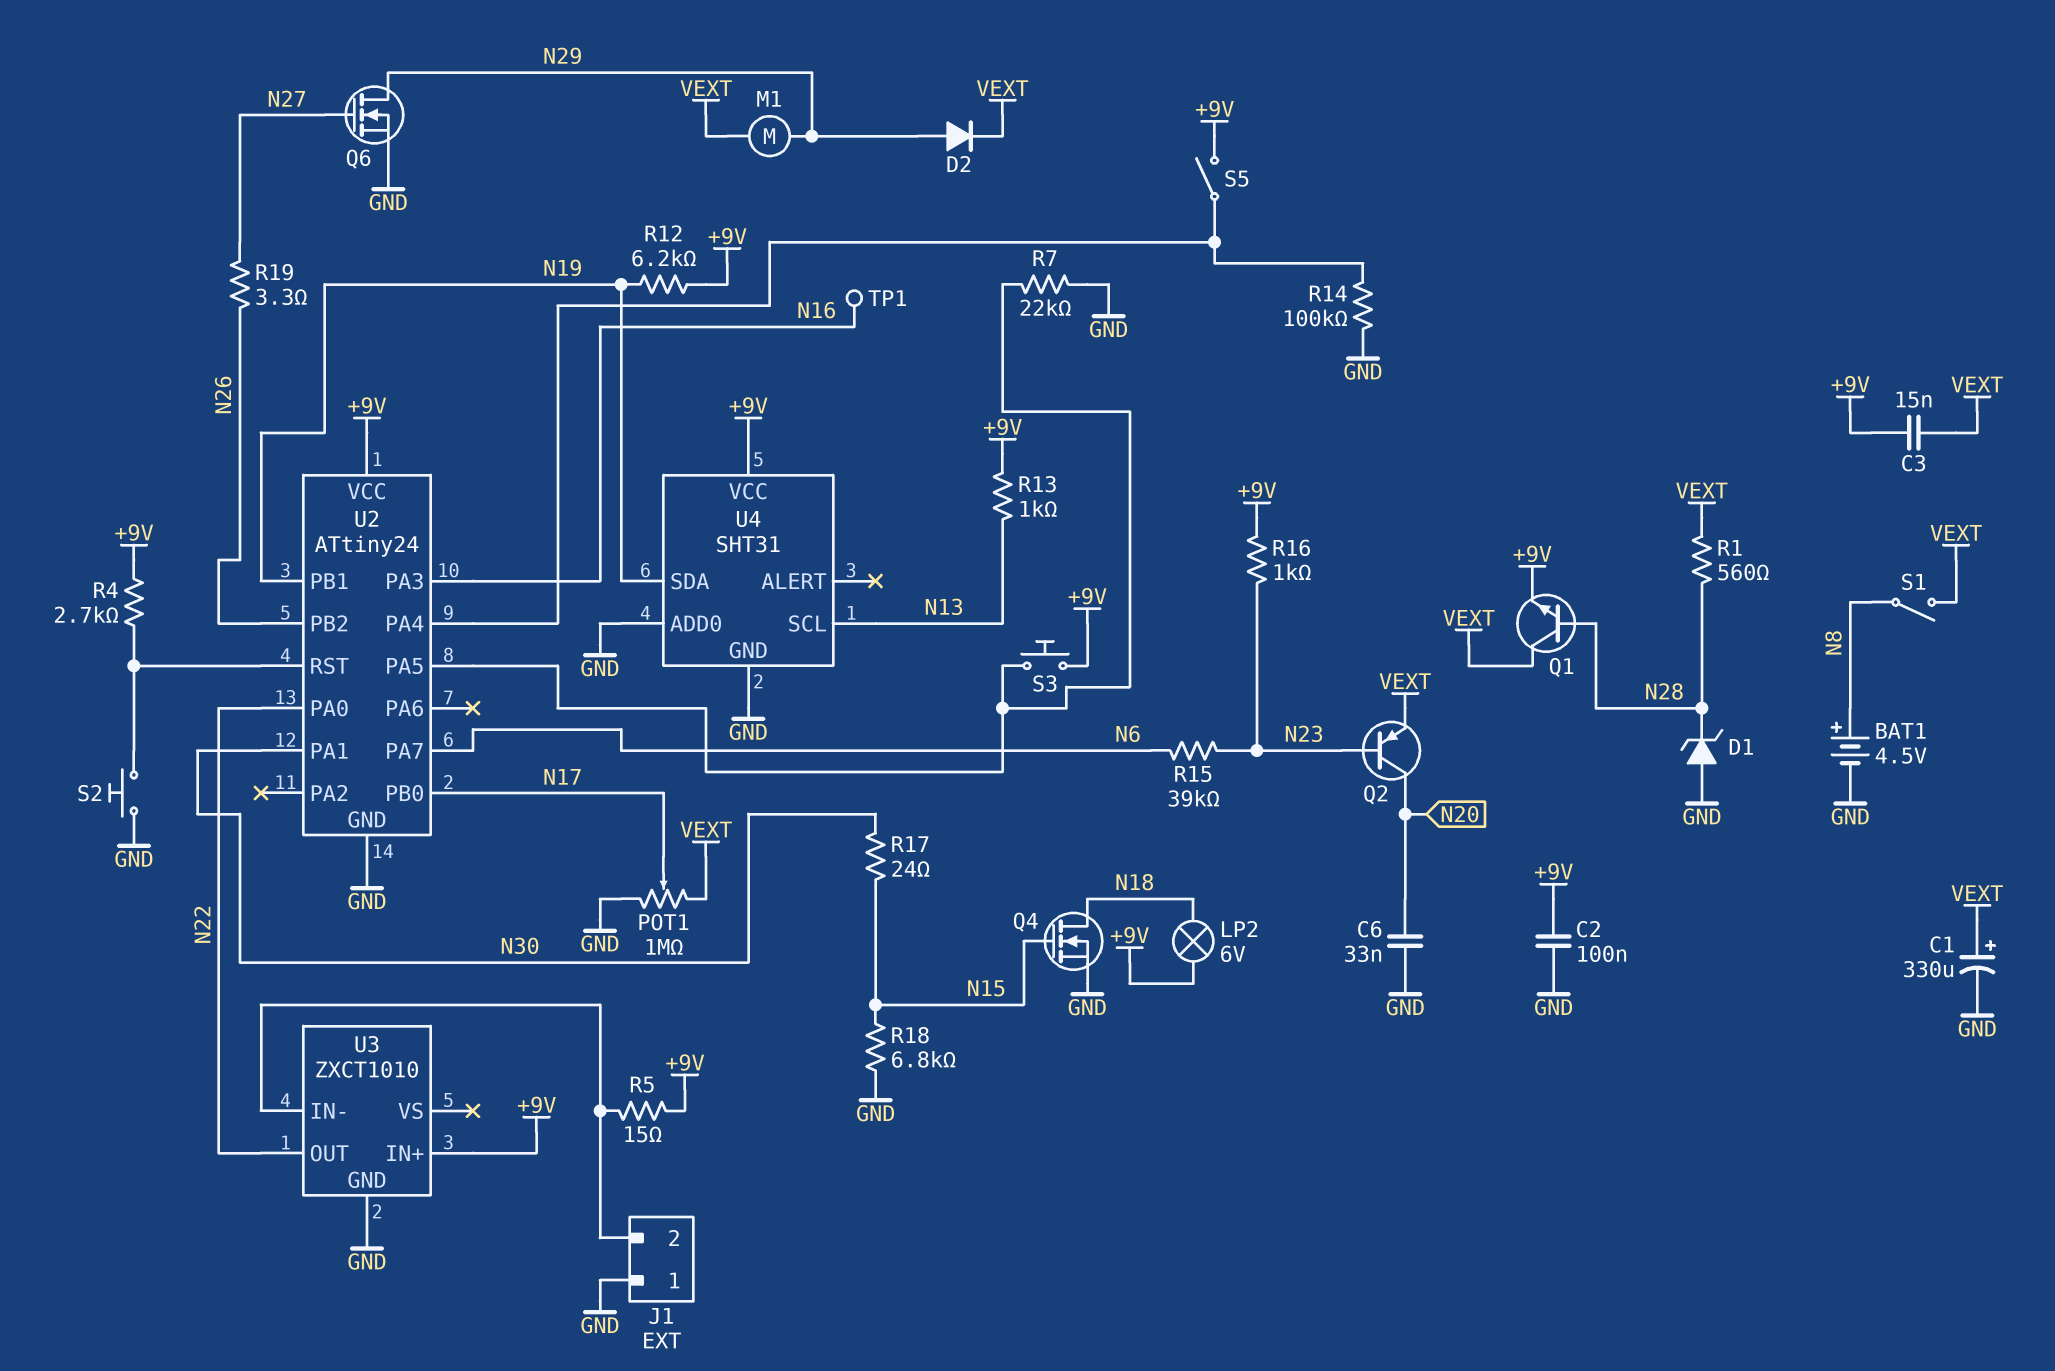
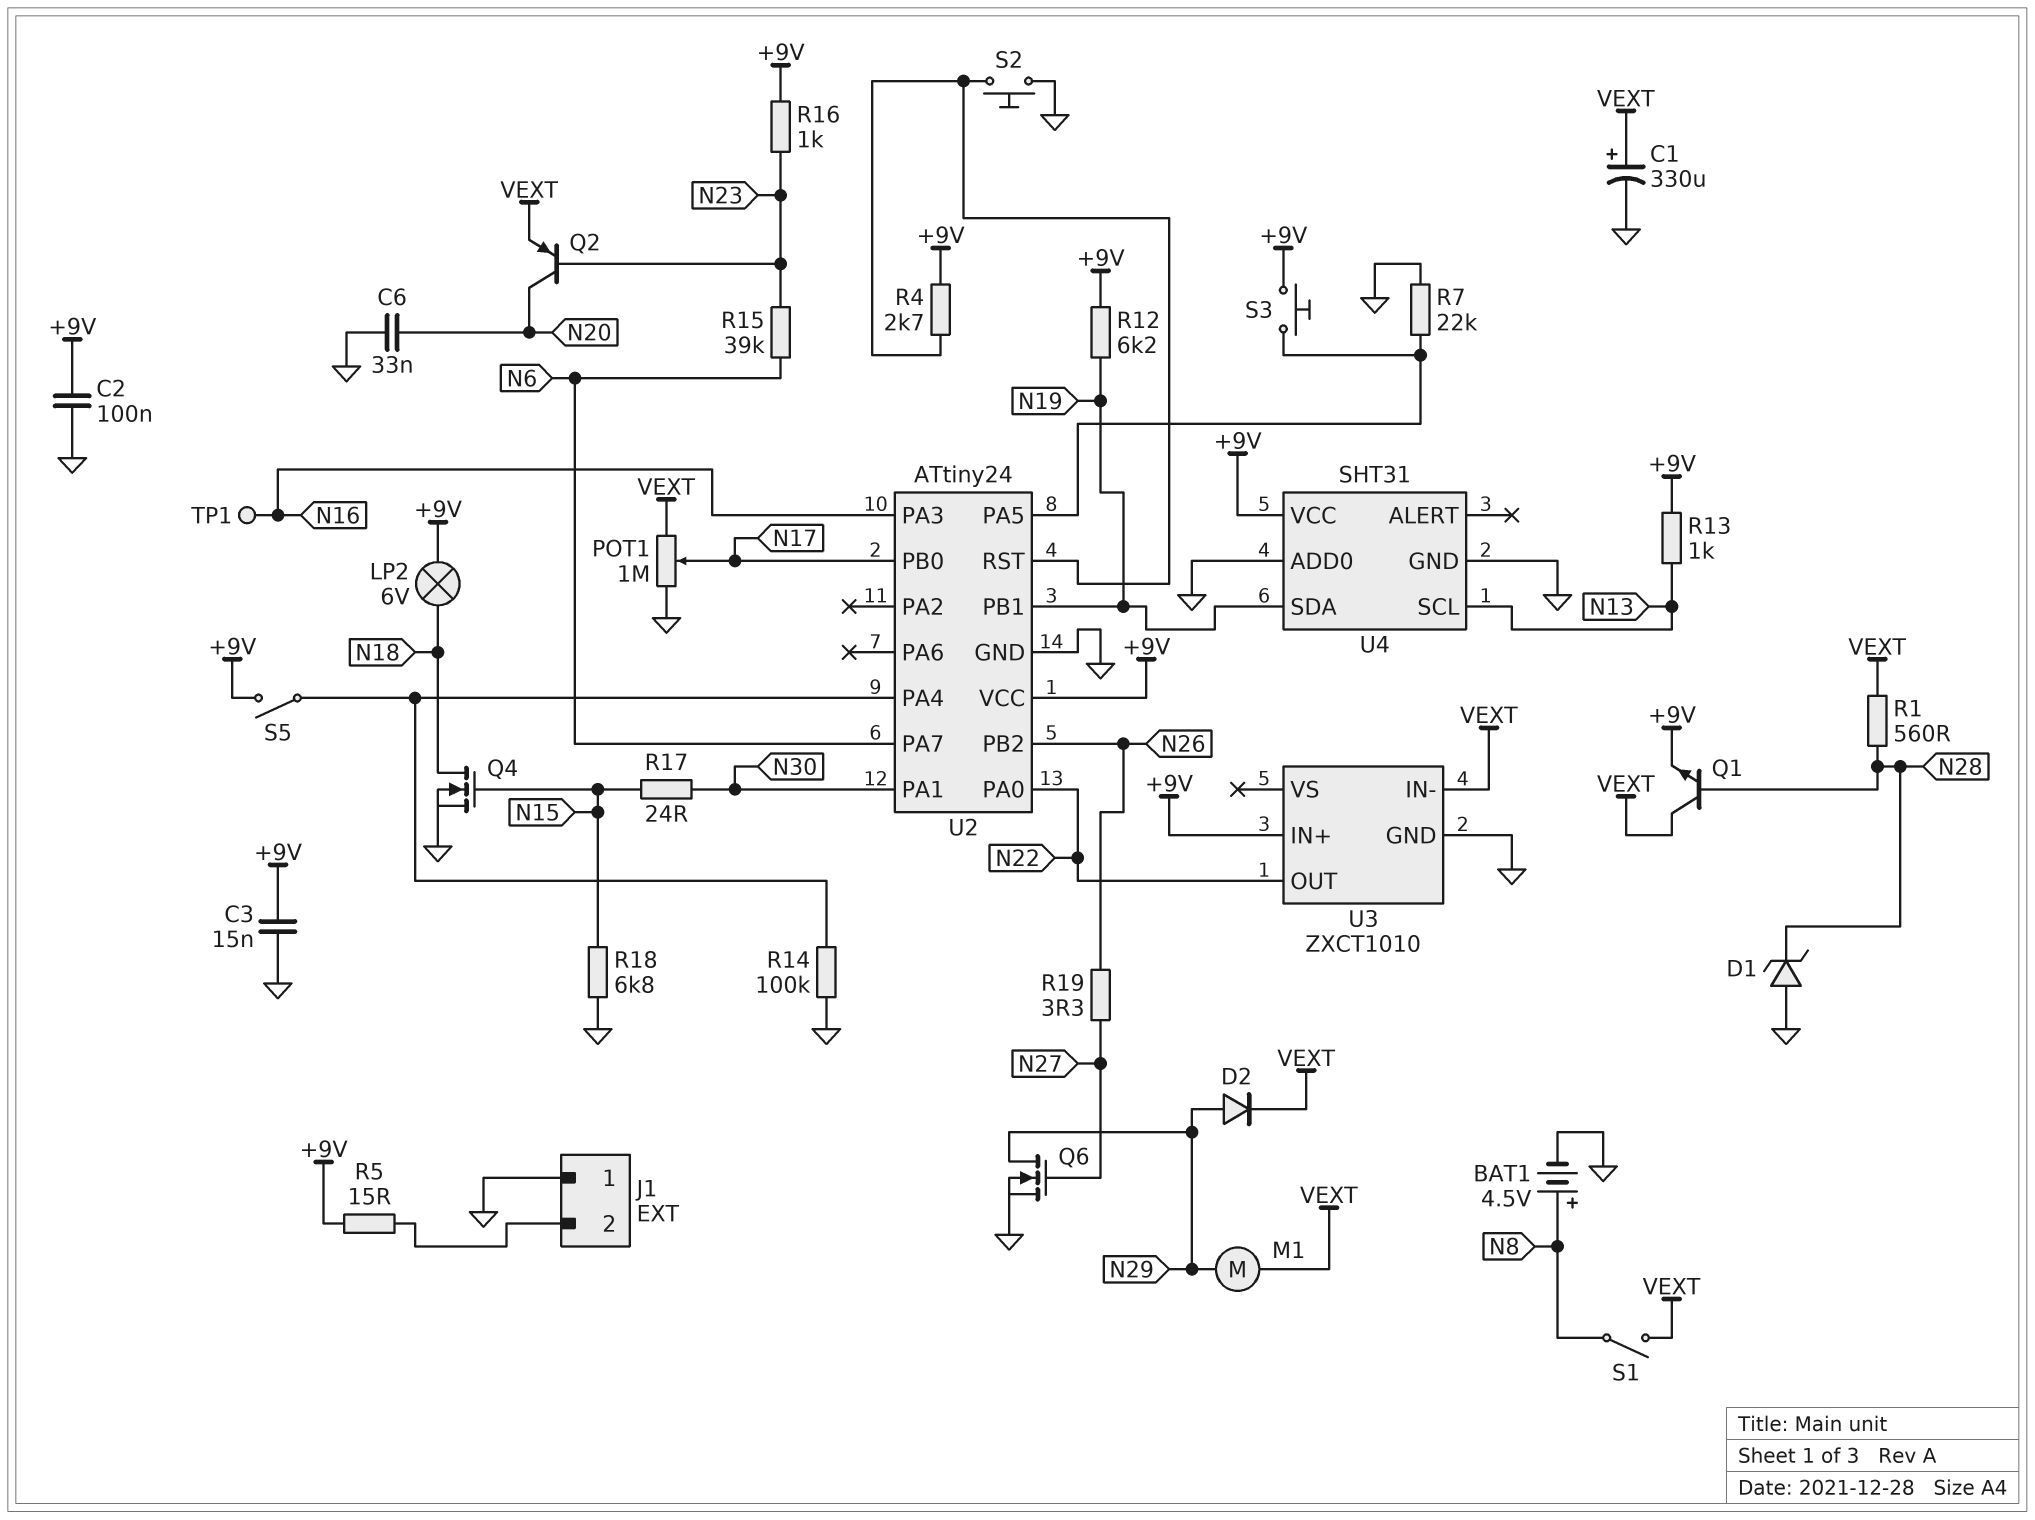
C3: 15nF (+9V, VEXT) -> 15nF (+9V, GND)
U3 pin IN-: J1/2 -> VEXT

